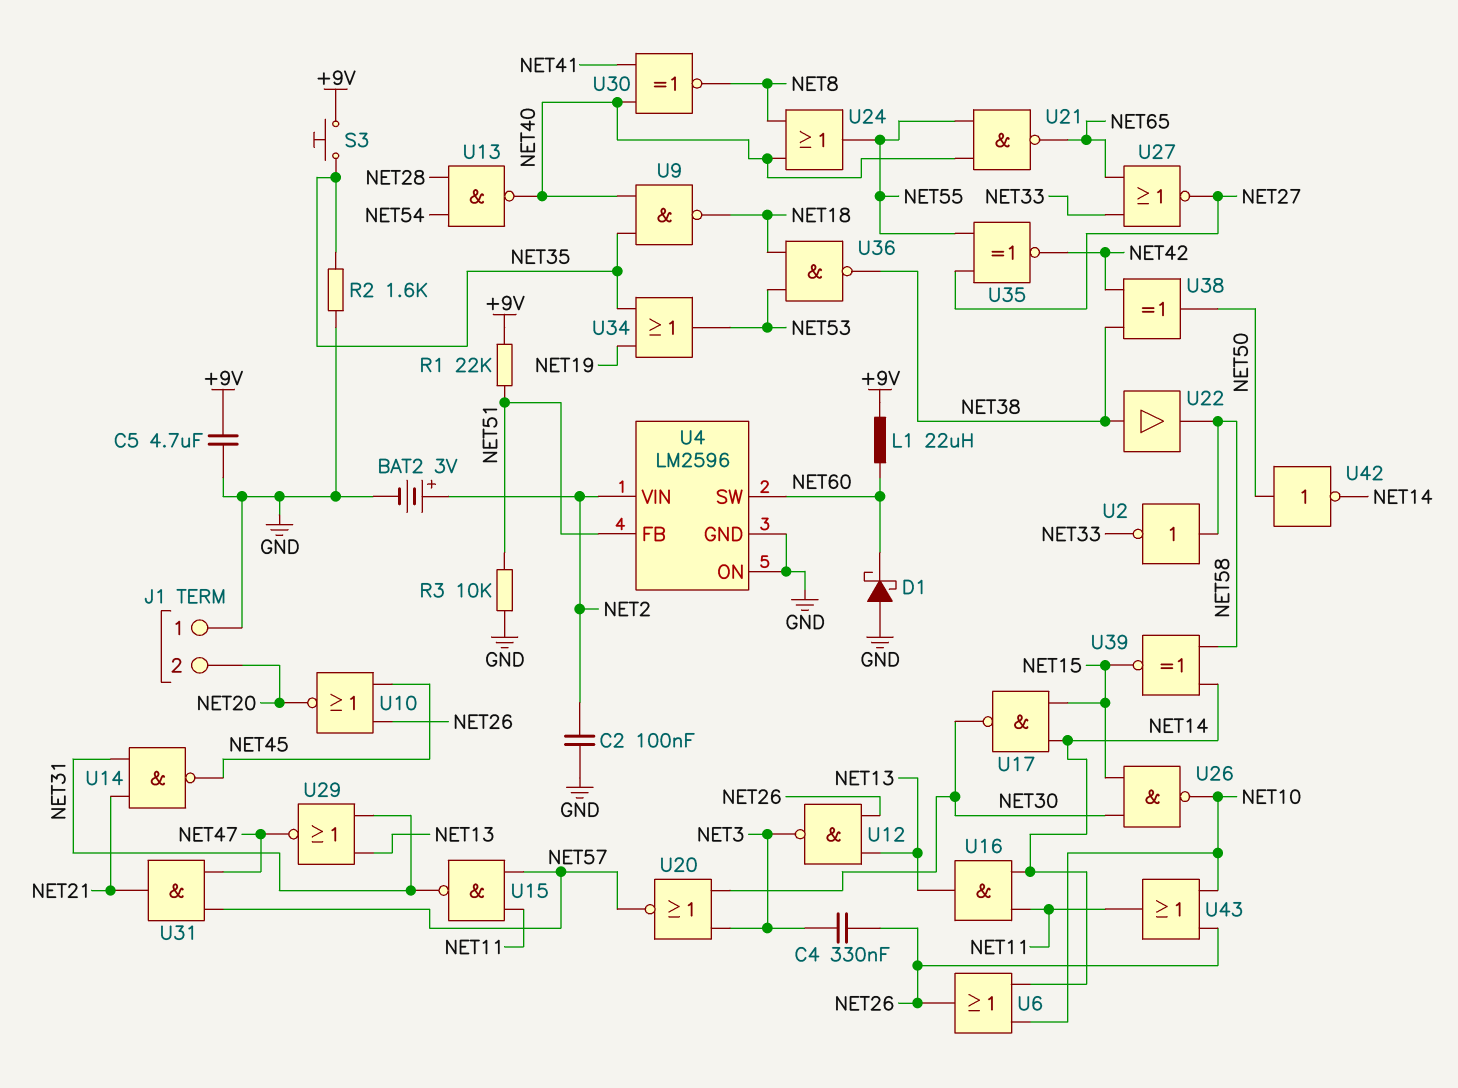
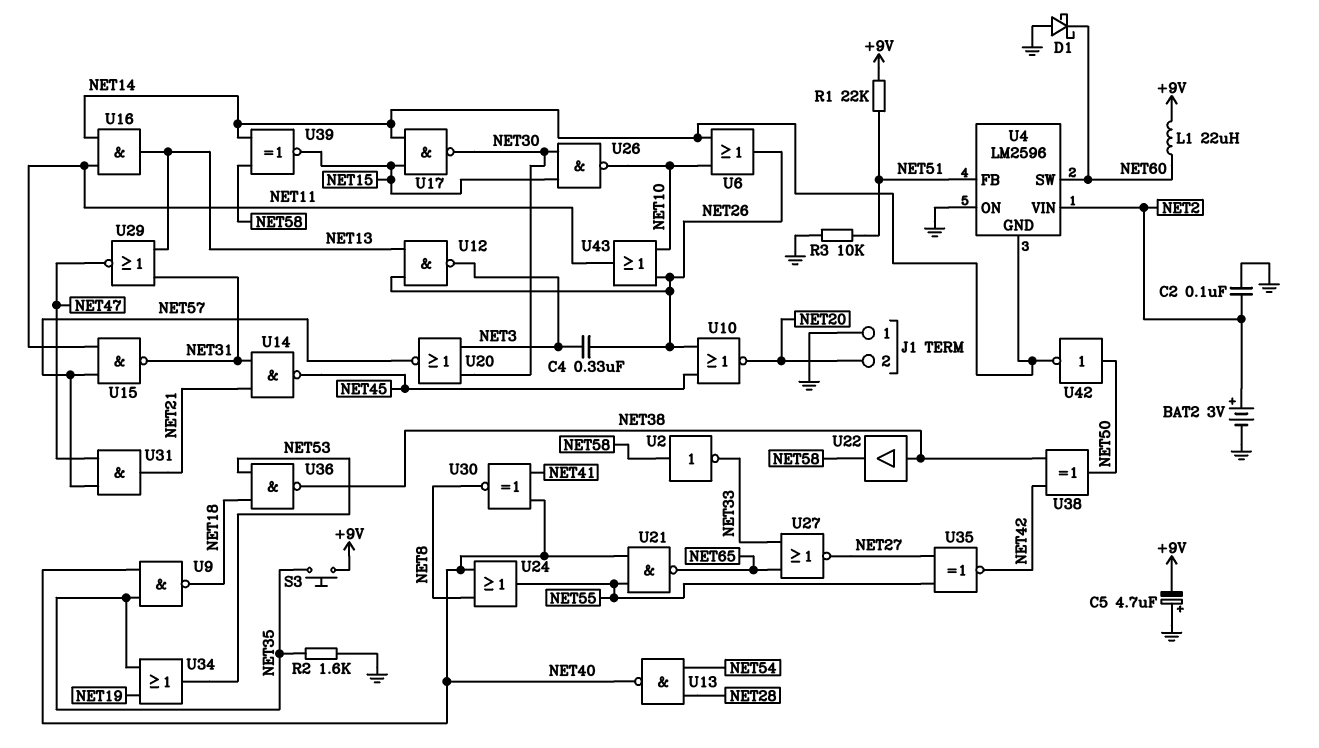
C5: 4.7uF (+9V, GND) -> 4.7uF (plus GND, minus +9V)
U4 pin GND: GND -> NET14

